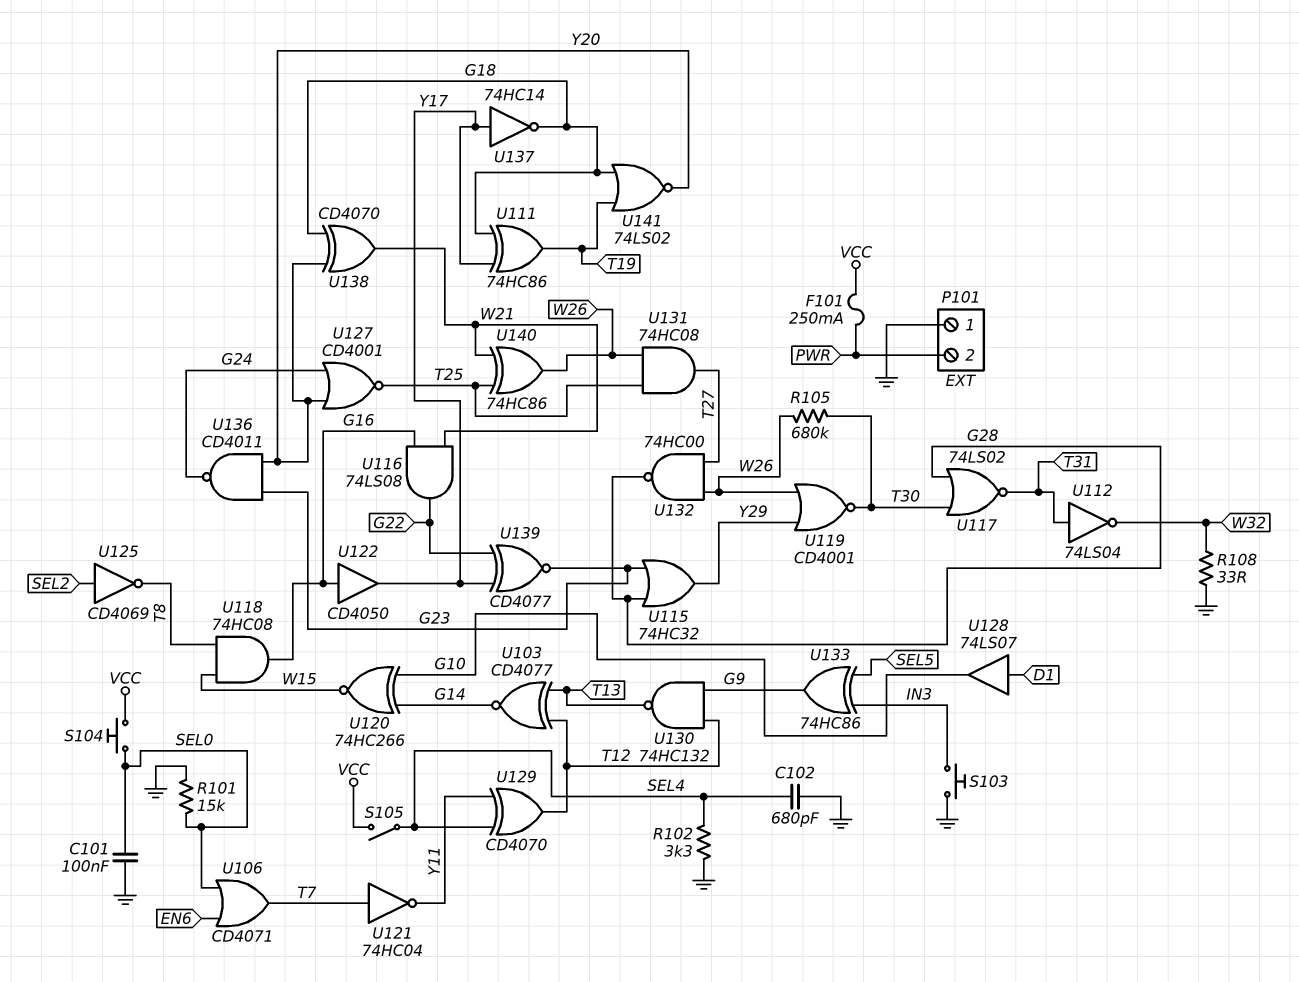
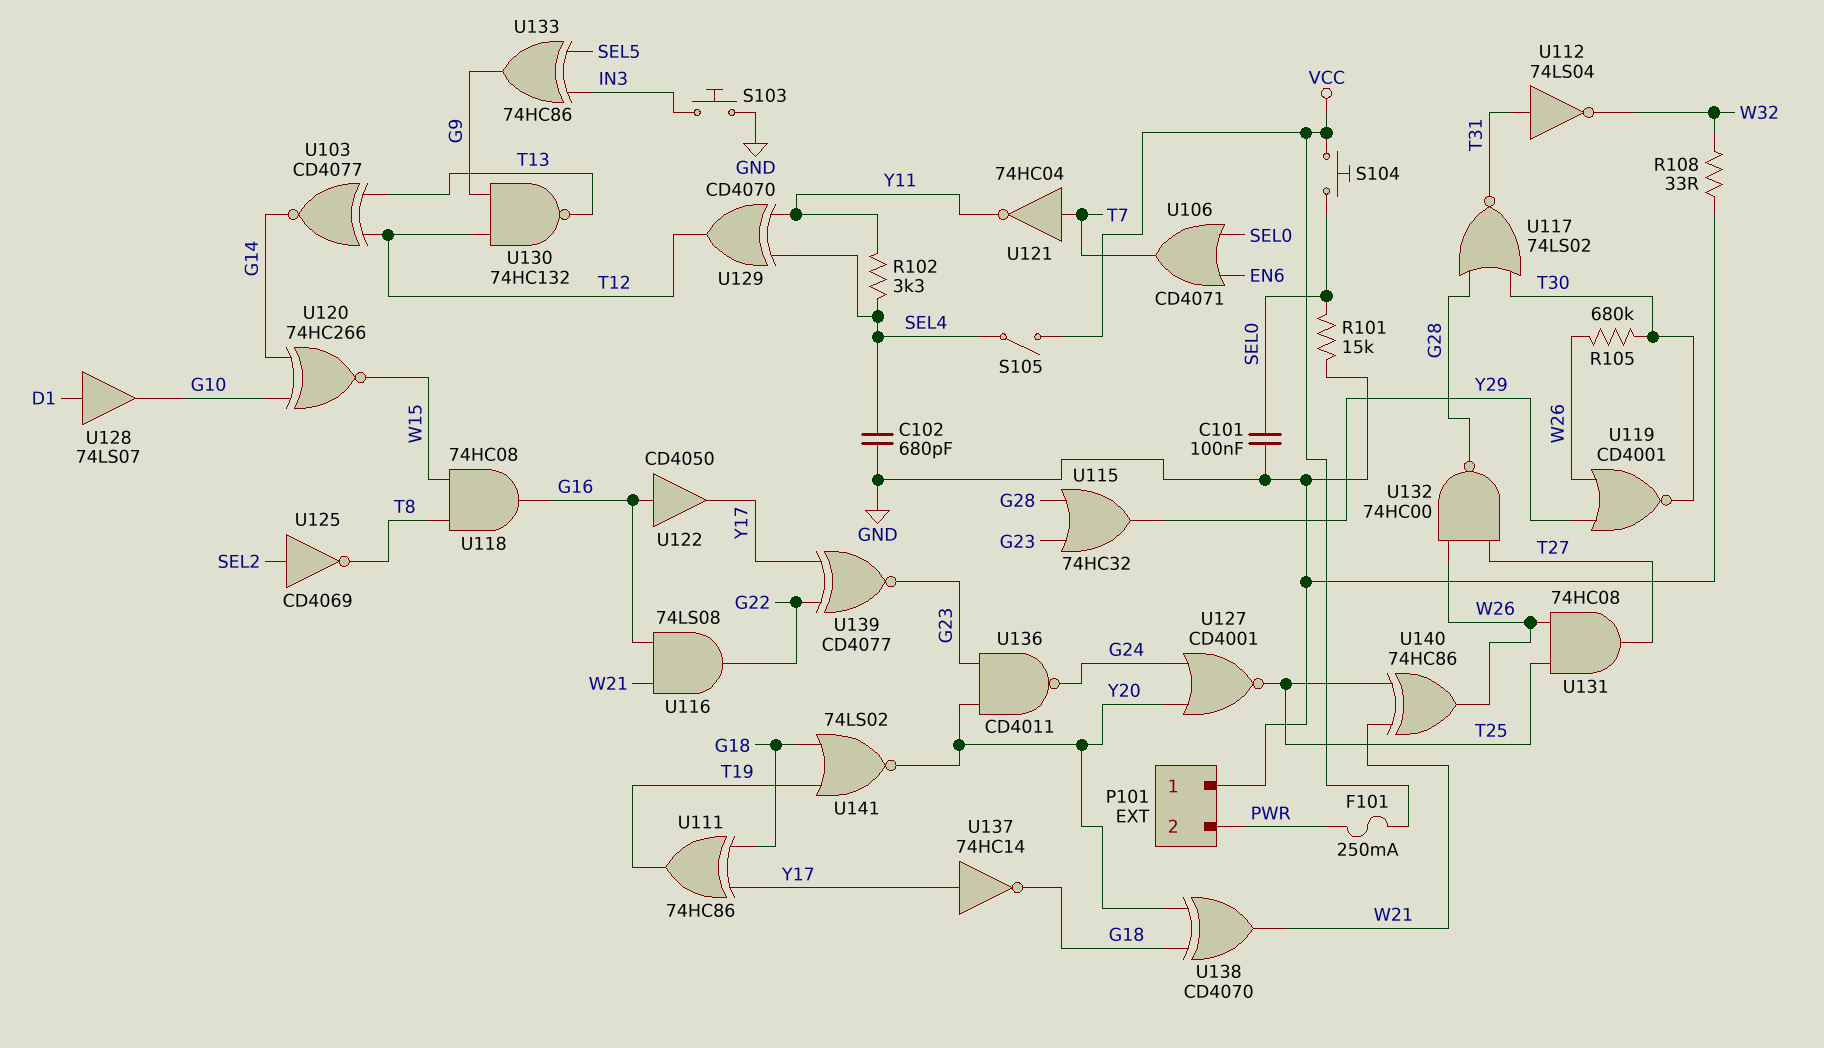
R102: 3.3k (GND, SEL4) -> 3.3k (SEL4, Y11)

